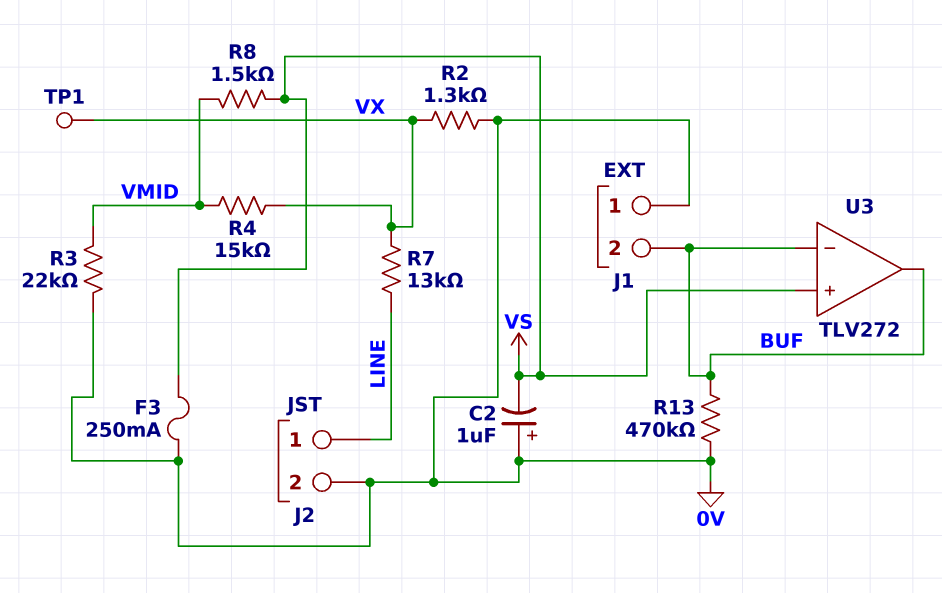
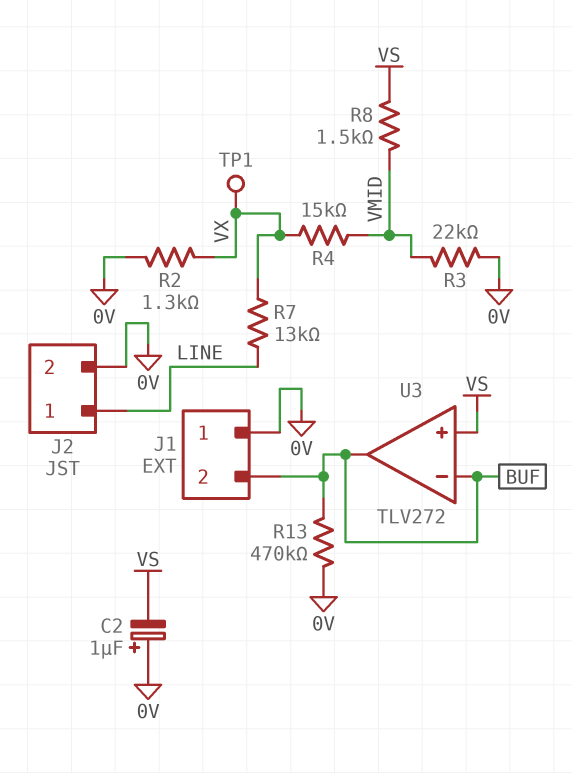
F3: 250mA (0V, VS) -> none

